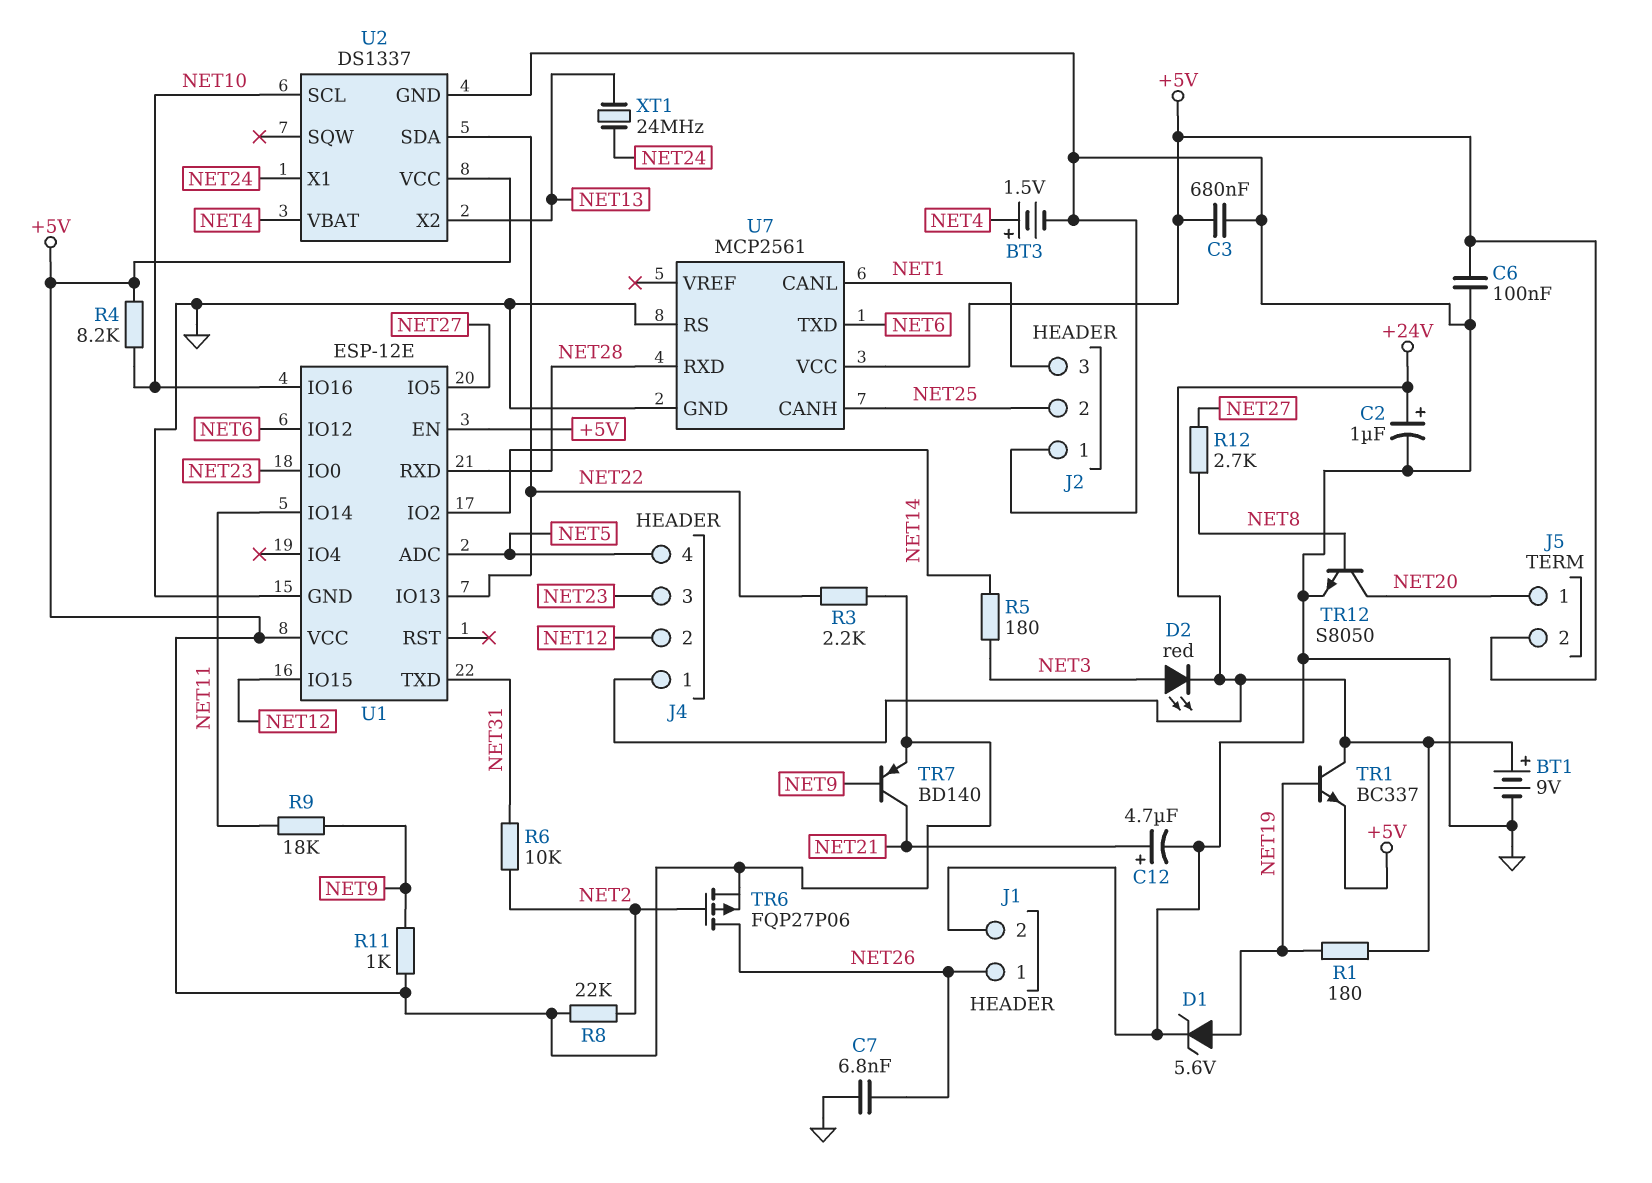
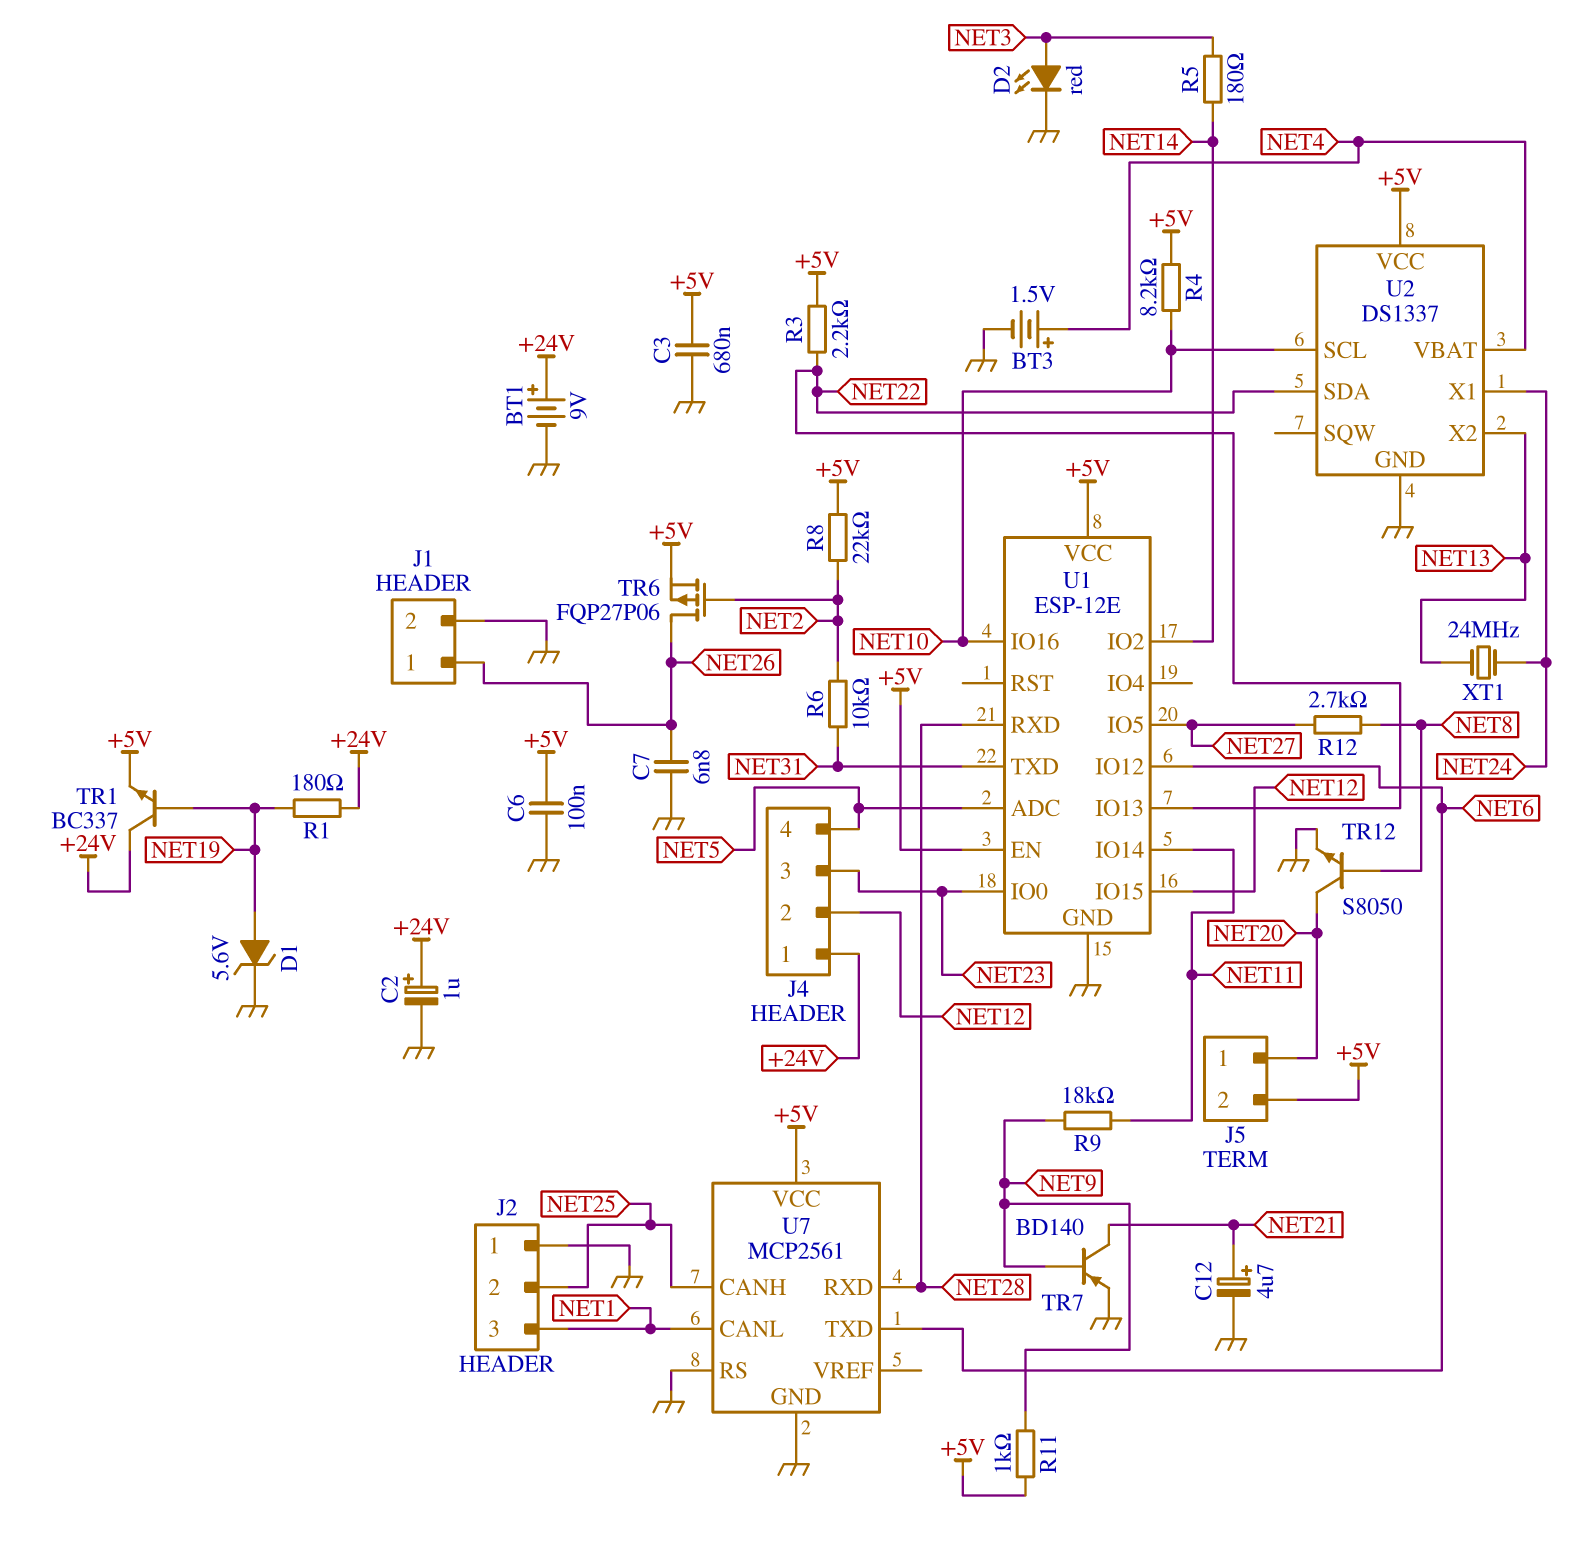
D2: LED red (A NET3, K +24V) -> LED red (A NET3, K GND)
TR7: PNP BD140 (B NET9, C NET21, E +5V) -> PNP BD140 (B NET9, C NET21, E GND)

